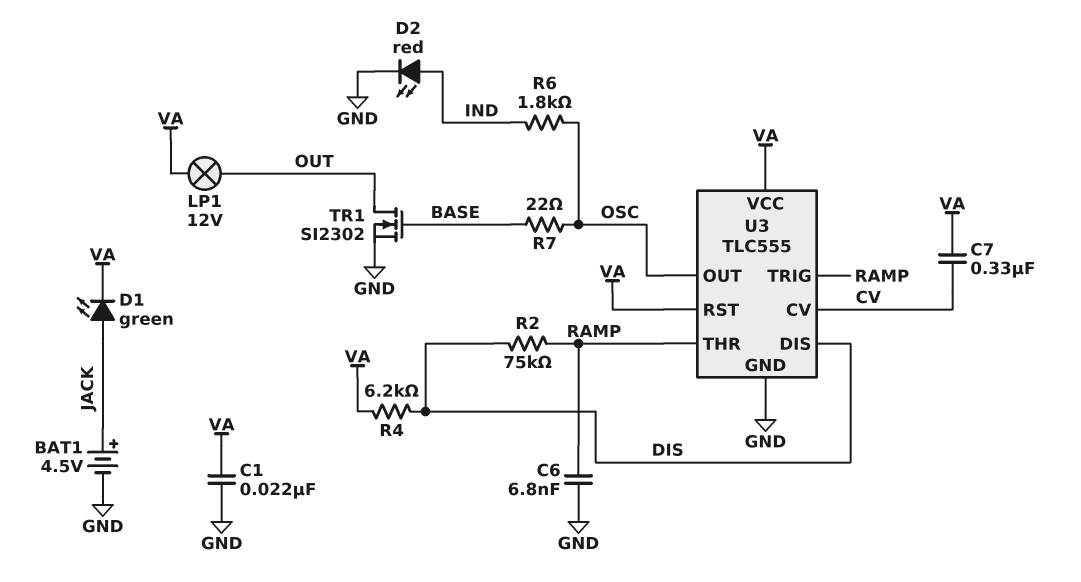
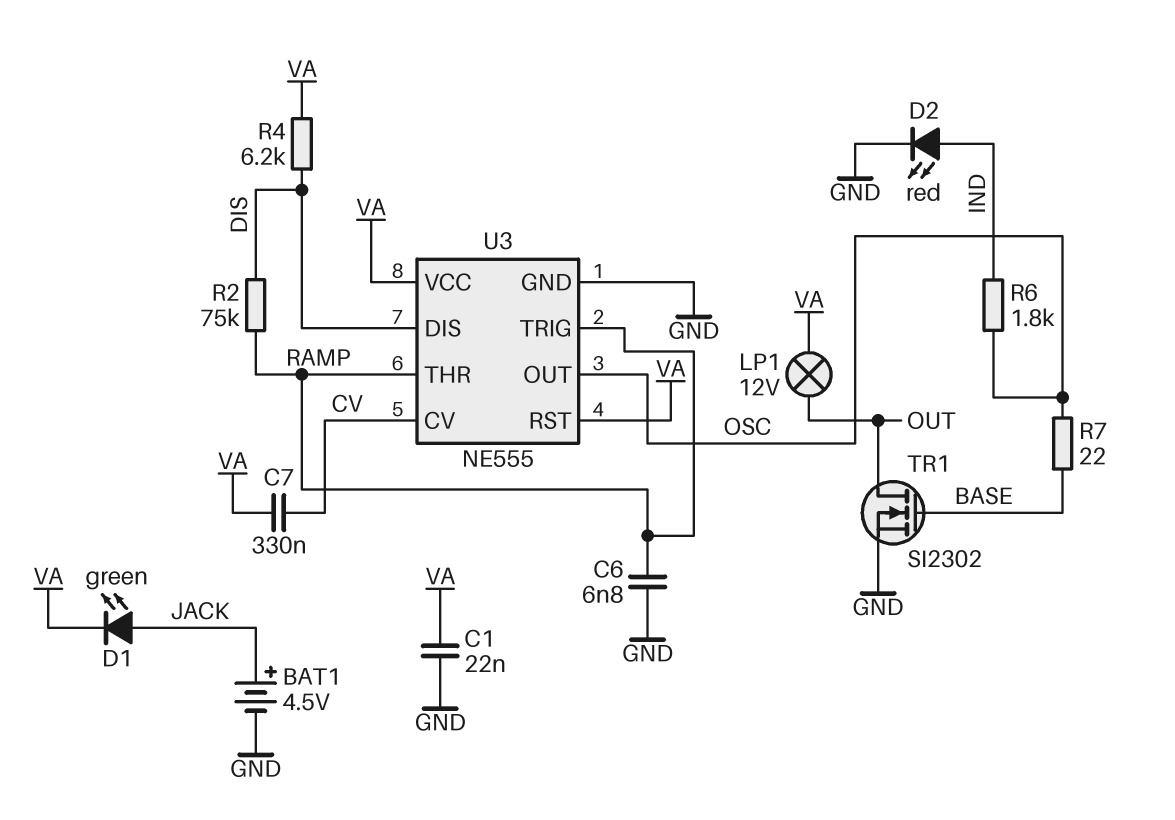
U3: TLC555 -> NE555

